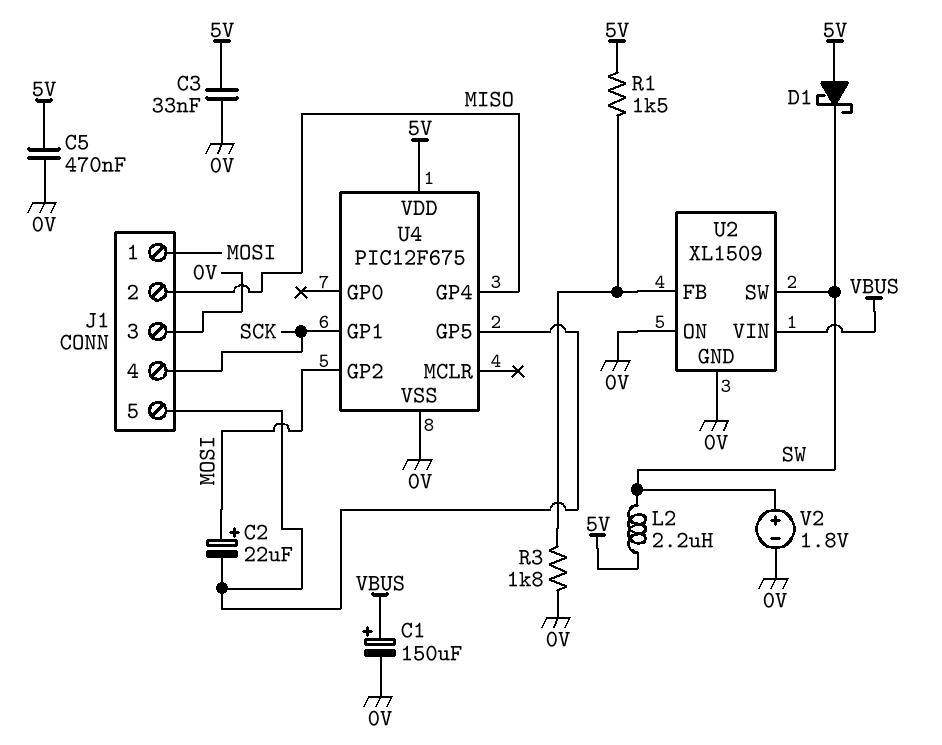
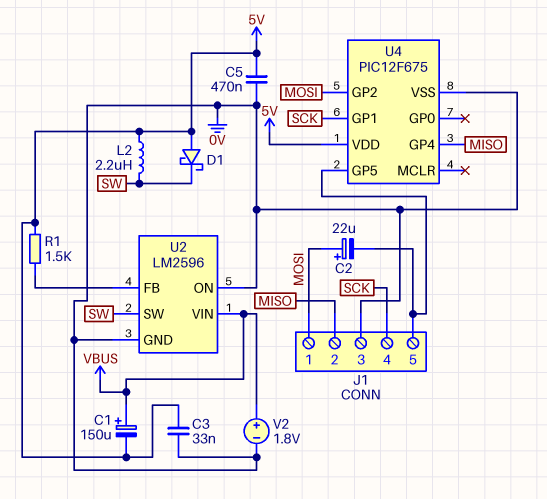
C1: 150uF (plus VBUS, minus 0V) -> 150uF (plus VBUS, minus 5V)
R3: 1.8k (0V, U2/FB) -> none
U2: XL1509 -> LM2596
V2: 1.8V (plus SW, minus 0V) -> 1.8V (plus VBUS, minus 0V)

